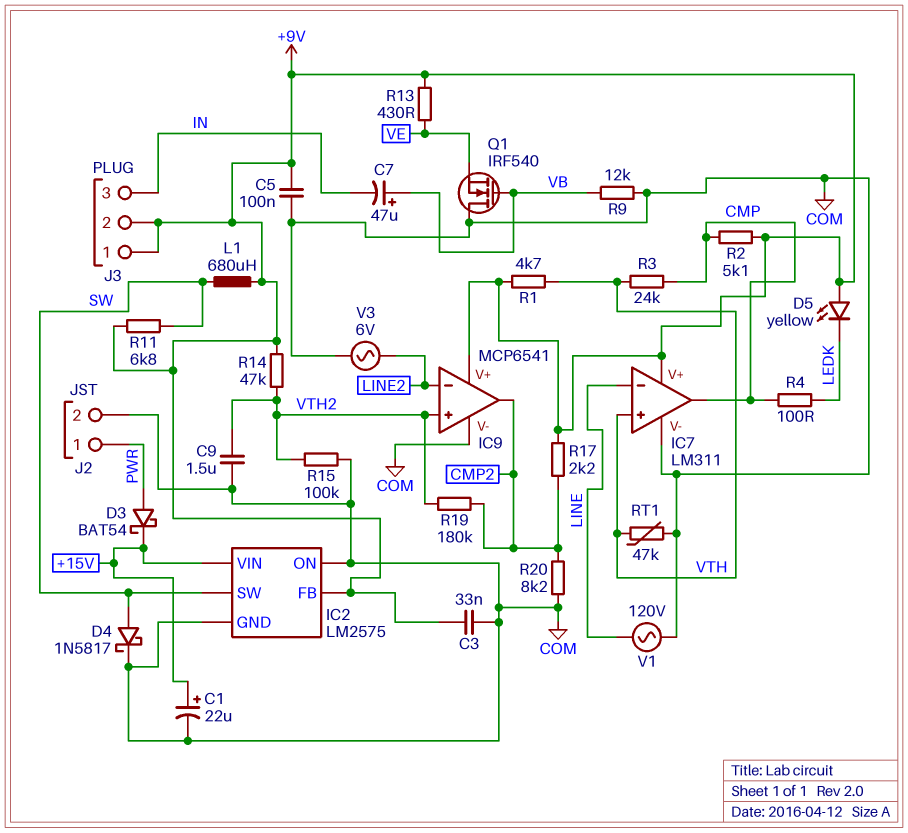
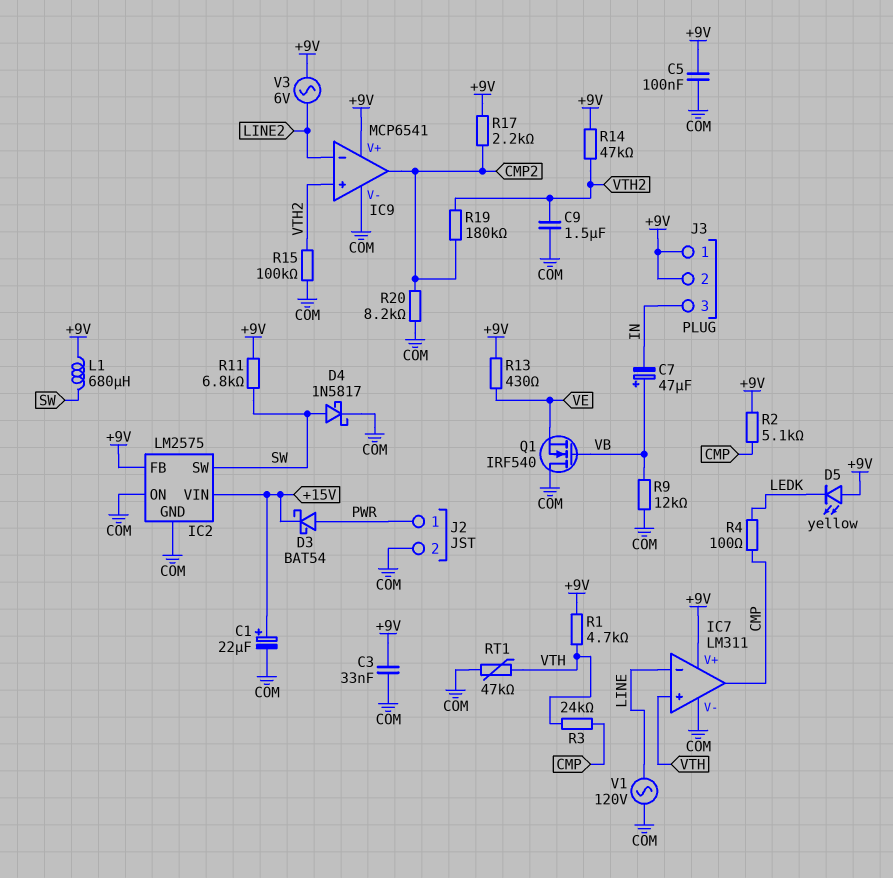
V3: AC 6V (COM, LINE2) -> AC 6V (+9V, LINE2)

